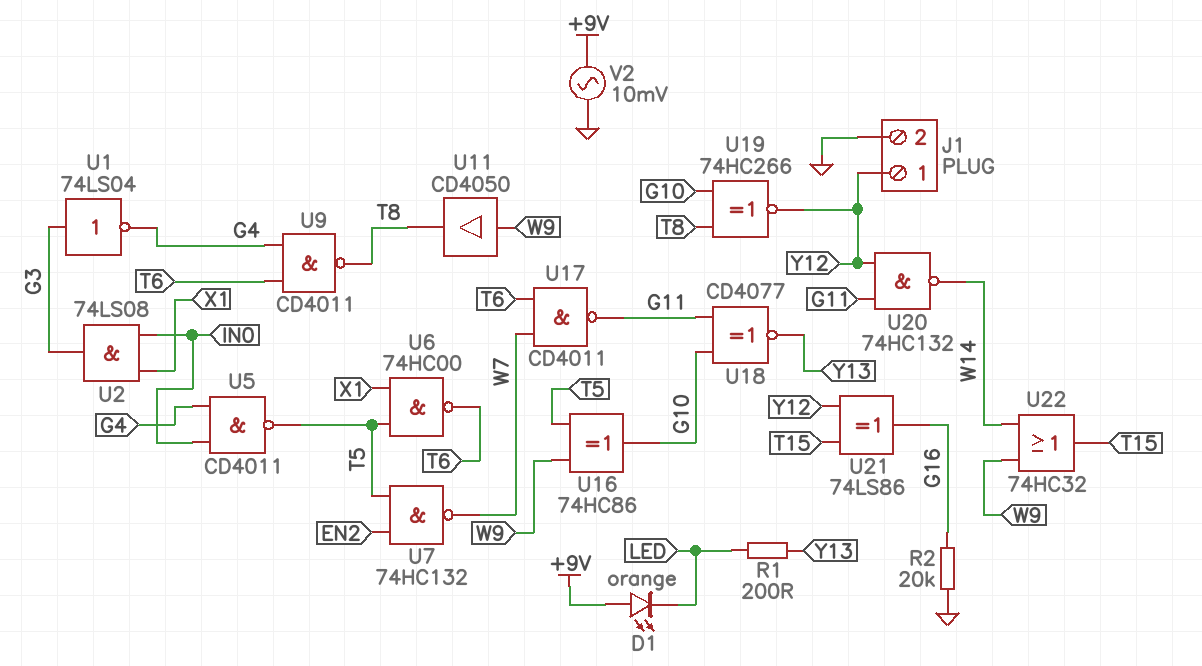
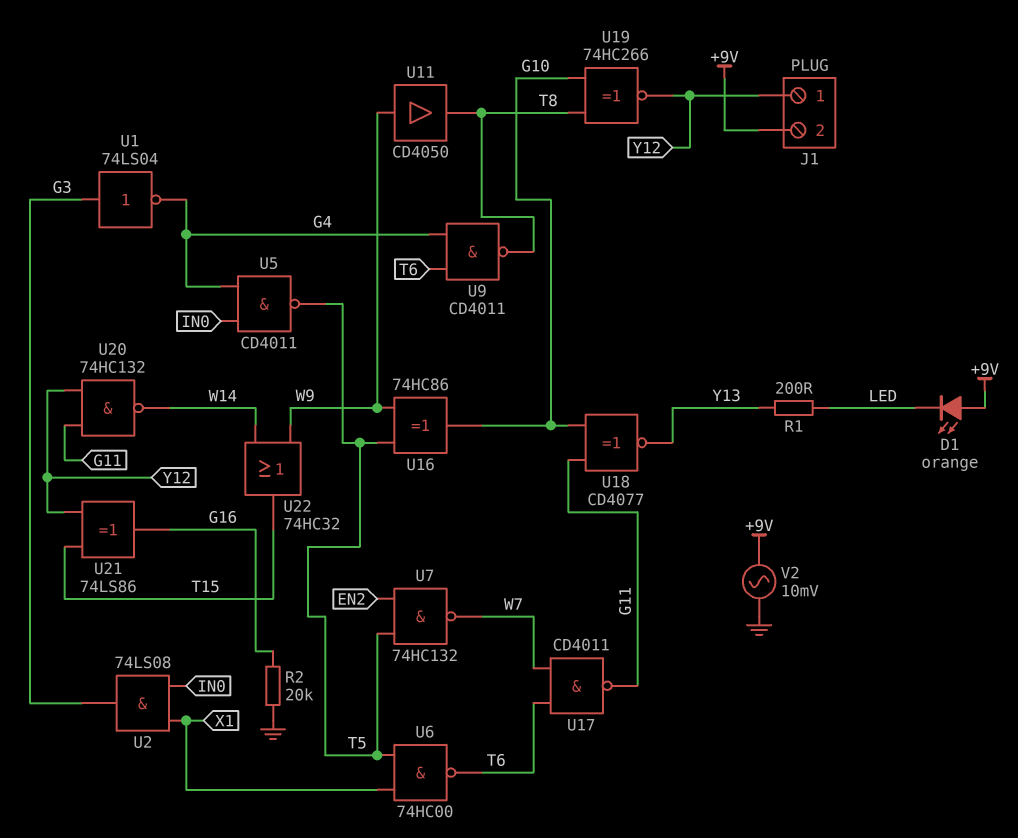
J1 pin 2: GND -> +9V

